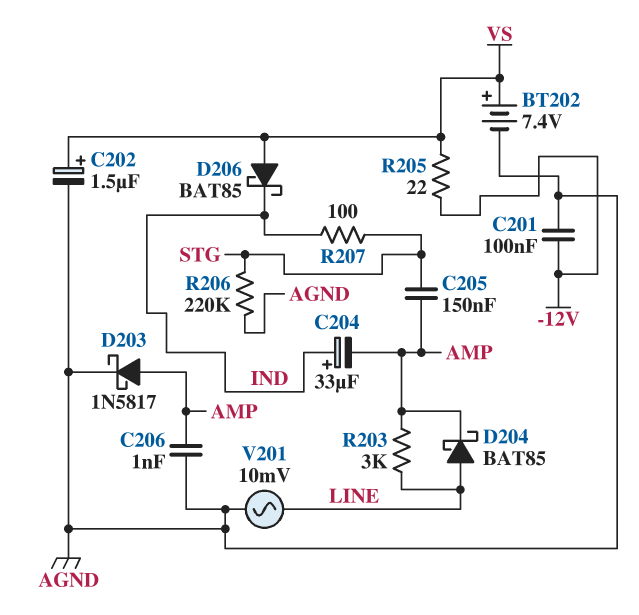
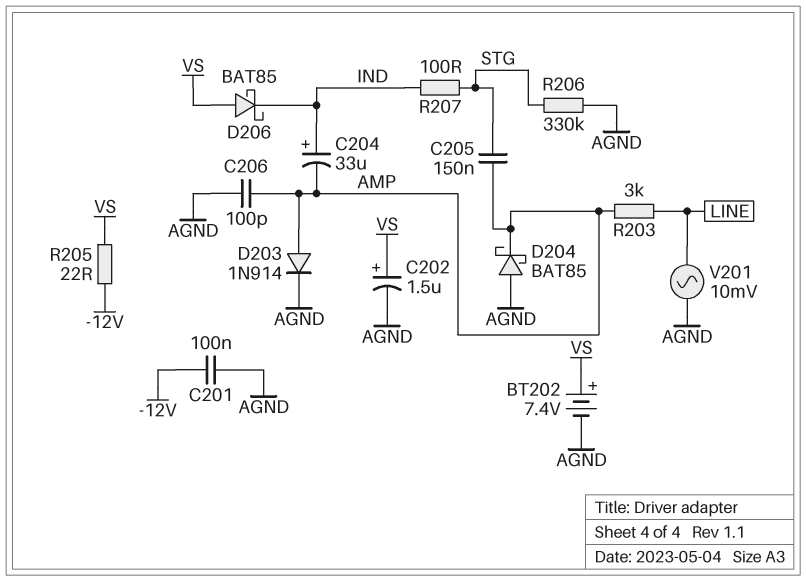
C206: 1nF (AGND, AMP) -> 100pF (AGND, AMP)
D203: schottky 1N5817 (A AMP, K AGND) -> diode 1N914 (A AMP, K AGND)
D204: schottky BAT85 (A LINE, K AMP) -> schottky BAT85 (A AGND, K AMP)
R206: 220k (AGND, STG) -> 330k (AGND, STG)

